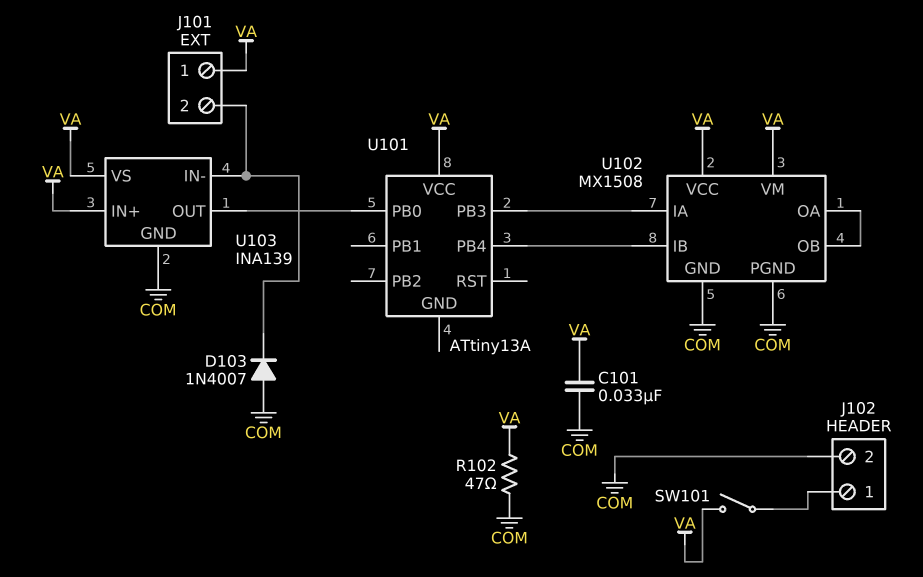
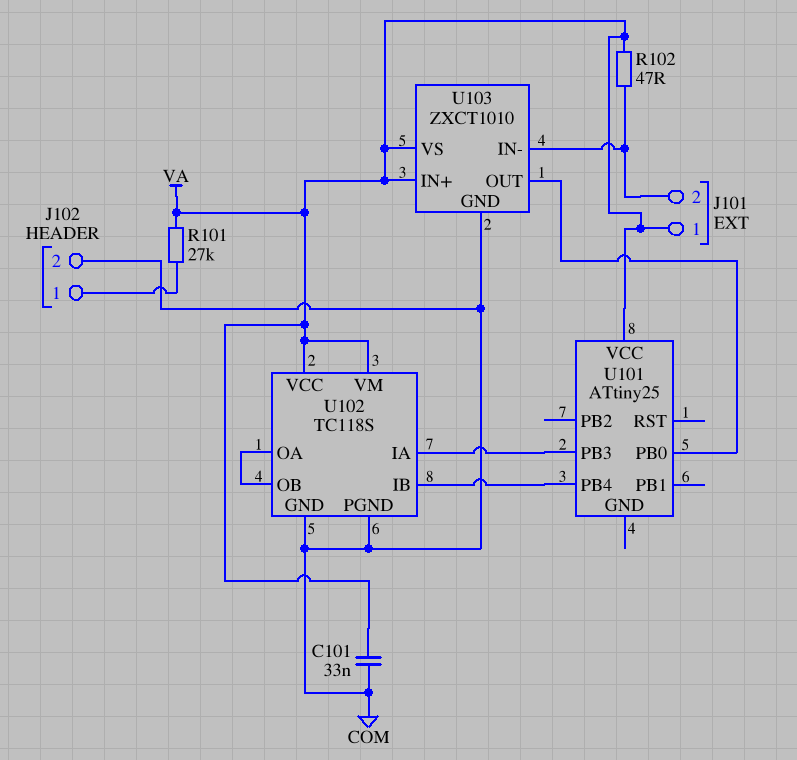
D103: diode 1N4007 (A COM, K J101/2) -> none
R101: none -> 27k (J102/1, VA)
R102: 47 (COM, VA) -> 47 (J101/2, VA)
SW101: switch (J102/1, VA) -> none
U101: ATtiny13A -> ATtiny25
U102: MX1508 -> TC118S
U103: INA139 -> ZXCT1010

